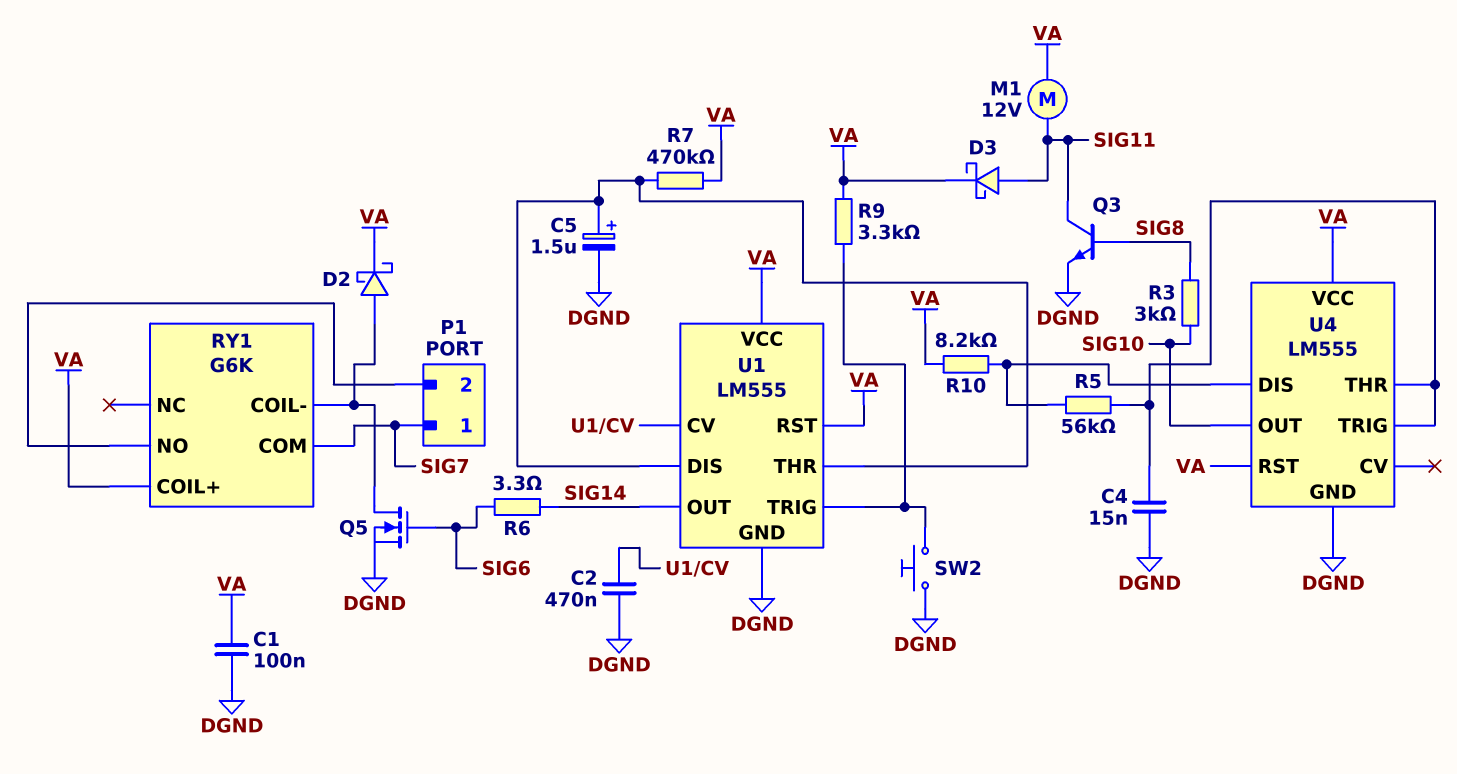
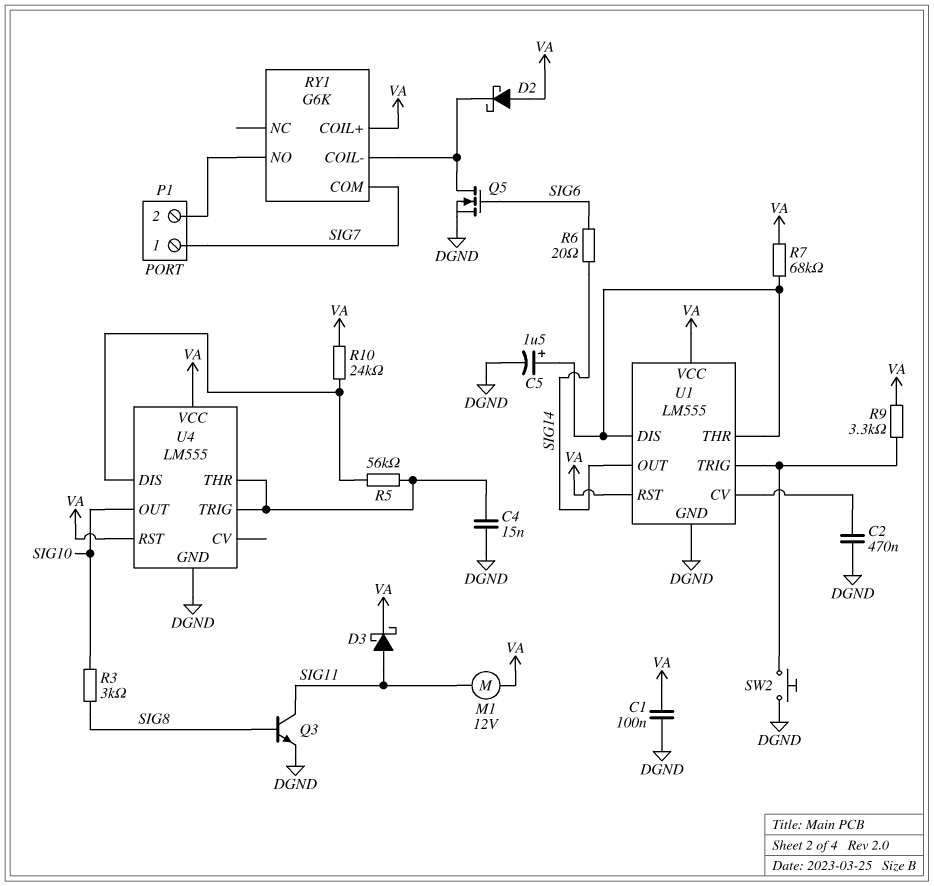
D2: schottky (A RY1/COIL-, K VA) -> schottky (A VA, K RY1/COIL-)
R6: 3.3 (SIG6, SIG14) -> 20 (SIG6, SIG14)
R7: 470k (U1/DIS, VA) -> 68k (U1/DIS, VA)
R10: 8.2k (U4/DIS, VA) -> 24k (U4/DIS, VA)

